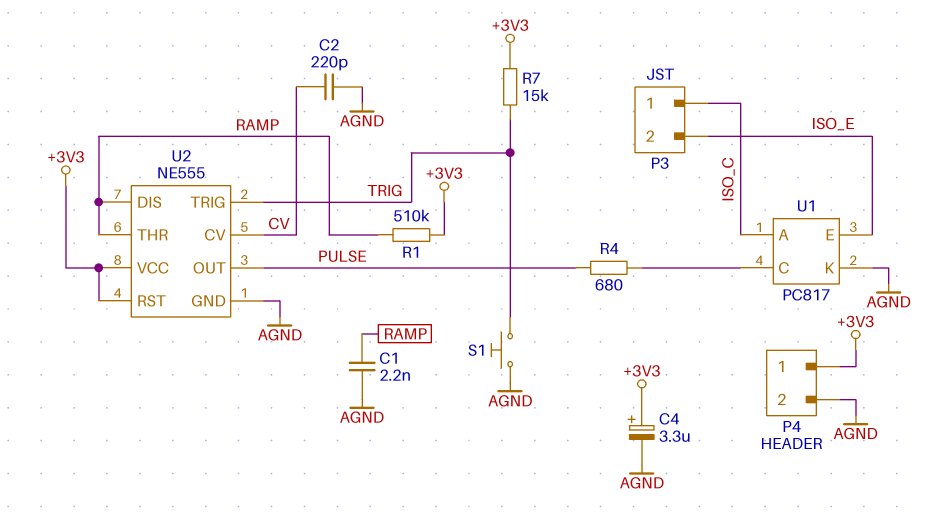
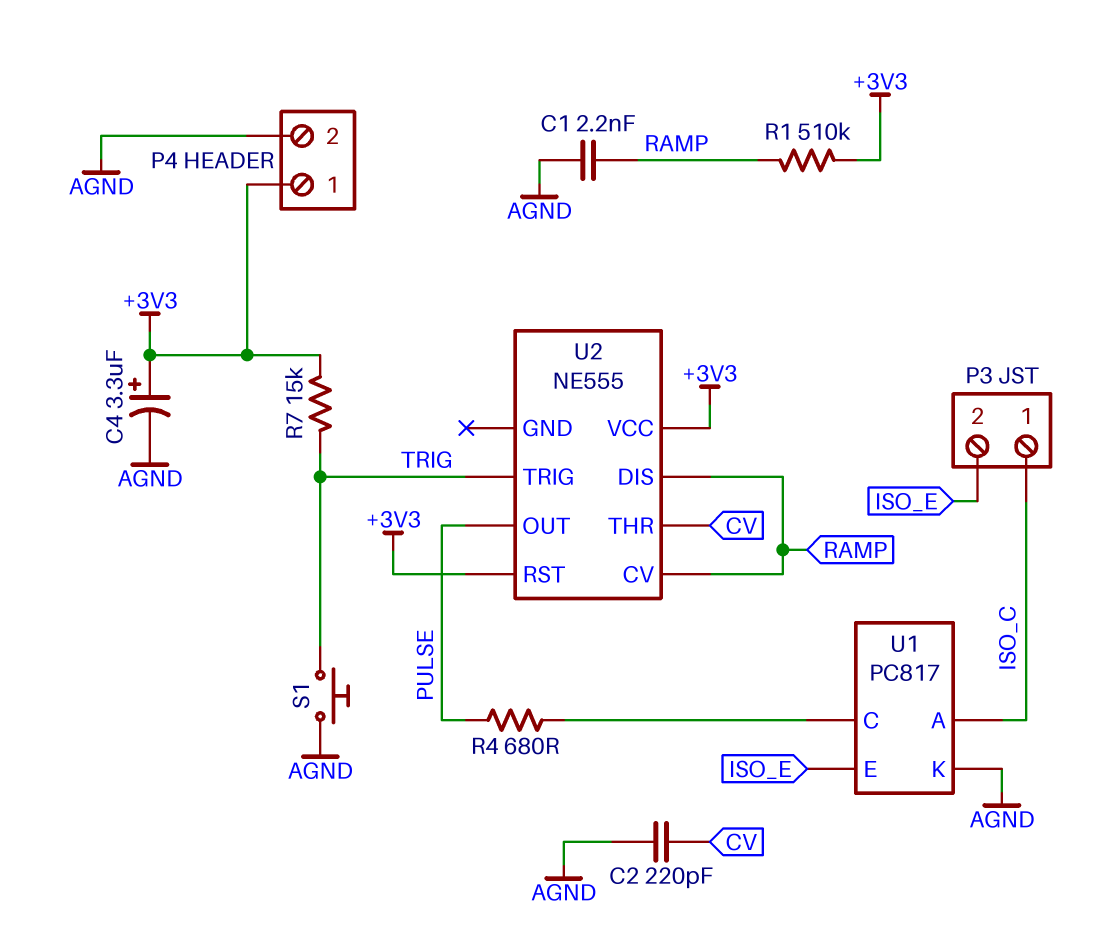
U2 pin CV: CV -> RAMP
U2 pin GND: AGND -> none
U2 pin THR: RAMP -> CV

